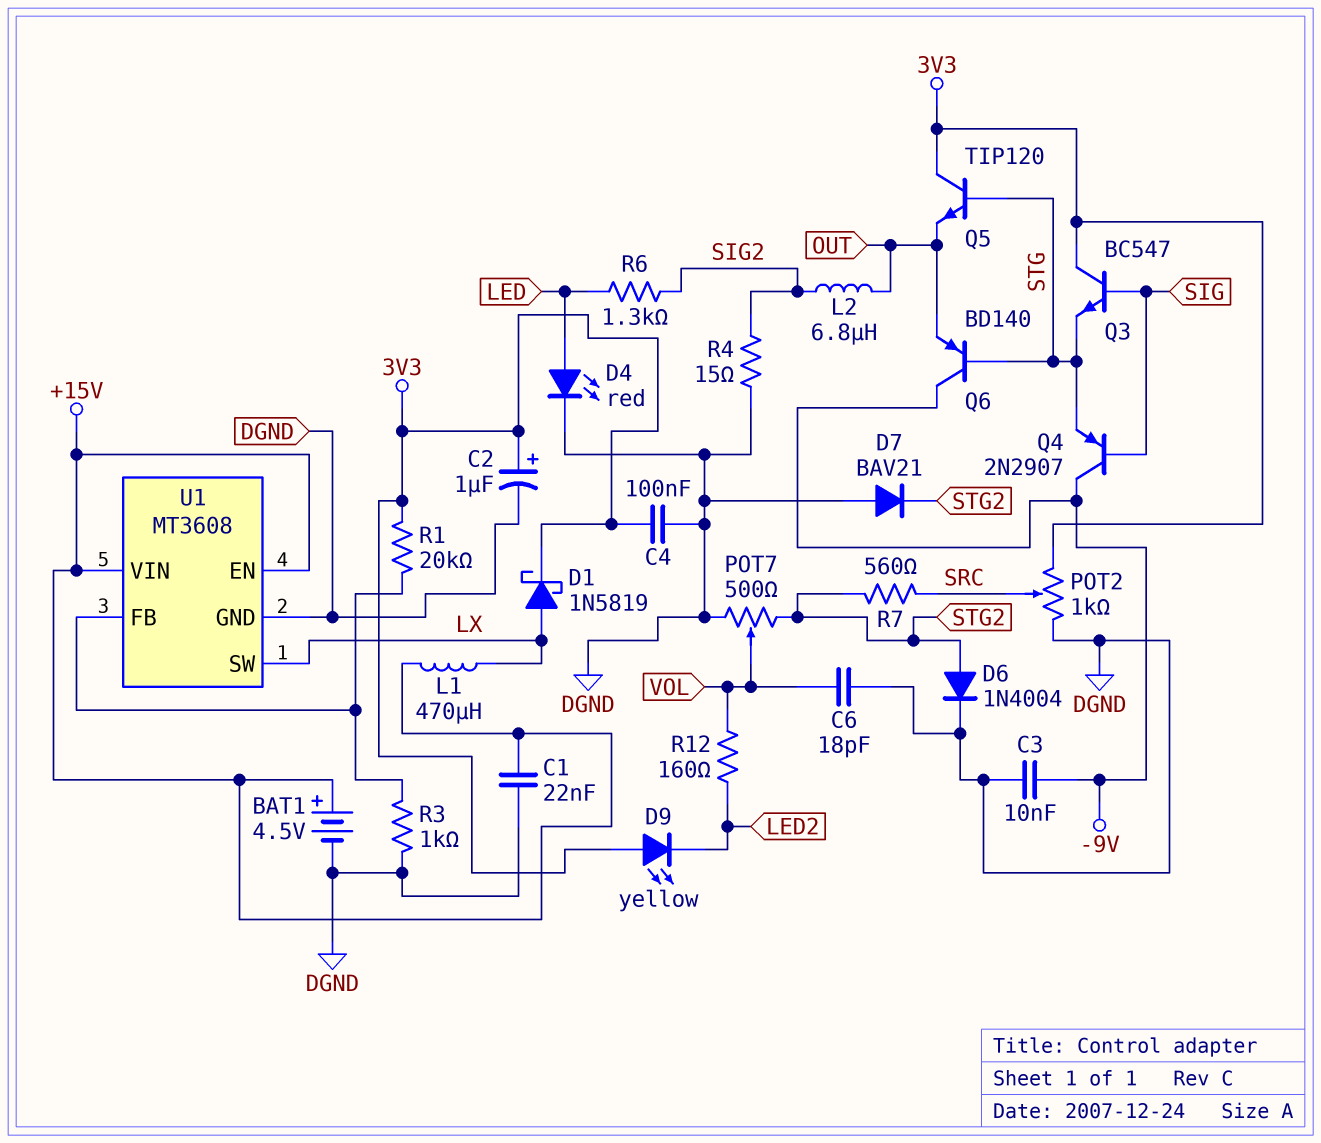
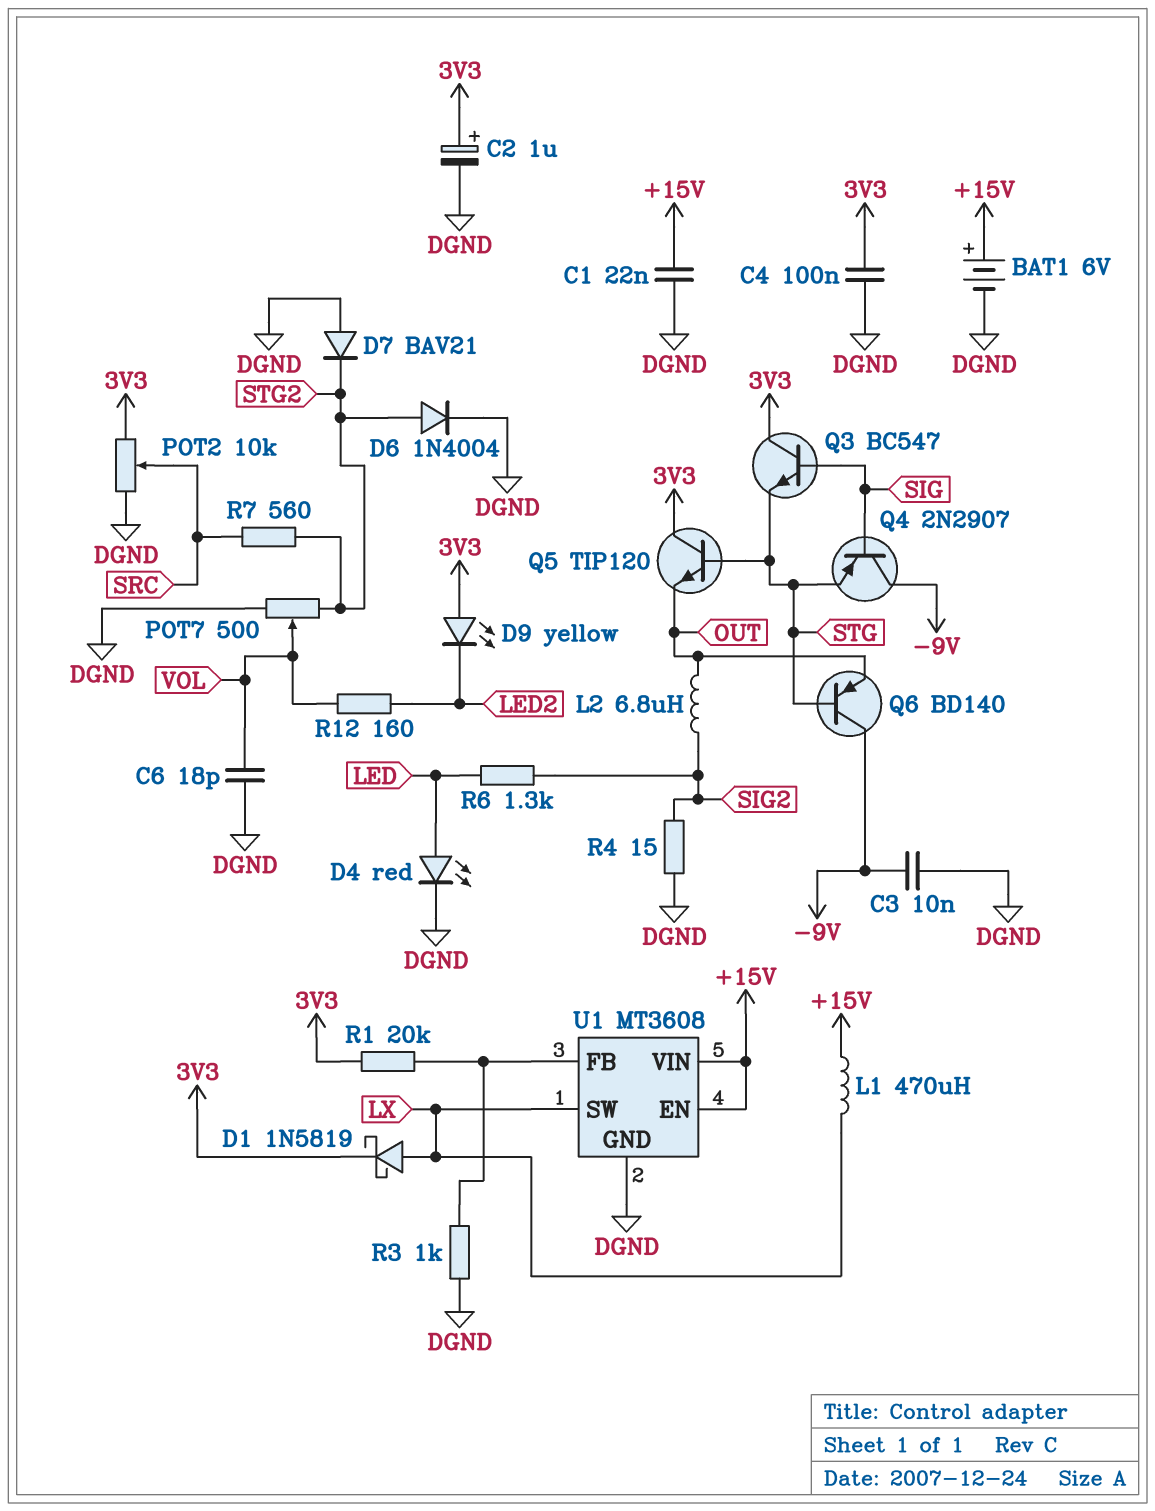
BAT1: 4.5V (plus +15V, minus DGND) -> 6V (plus +15V, minus DGND)
POT2: 1k (3V3, DGND, wiper SRC) -> 10k (3V3, DGND, wiper SRC)

